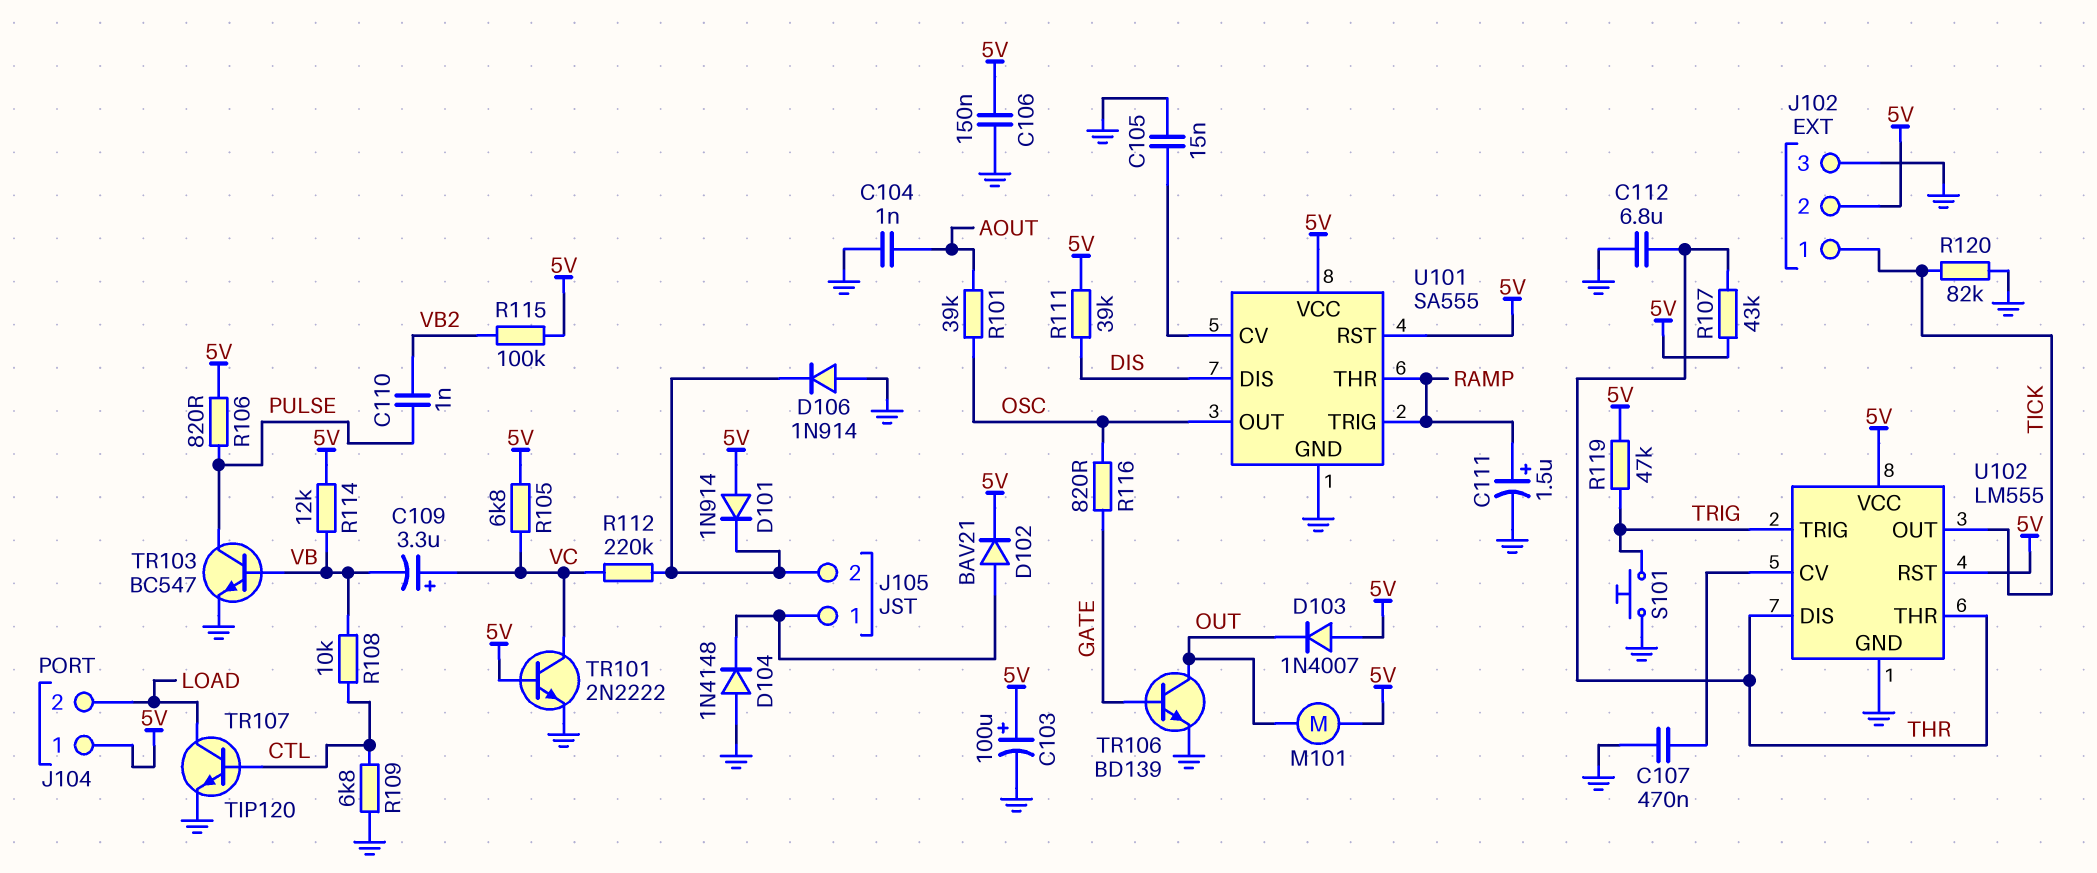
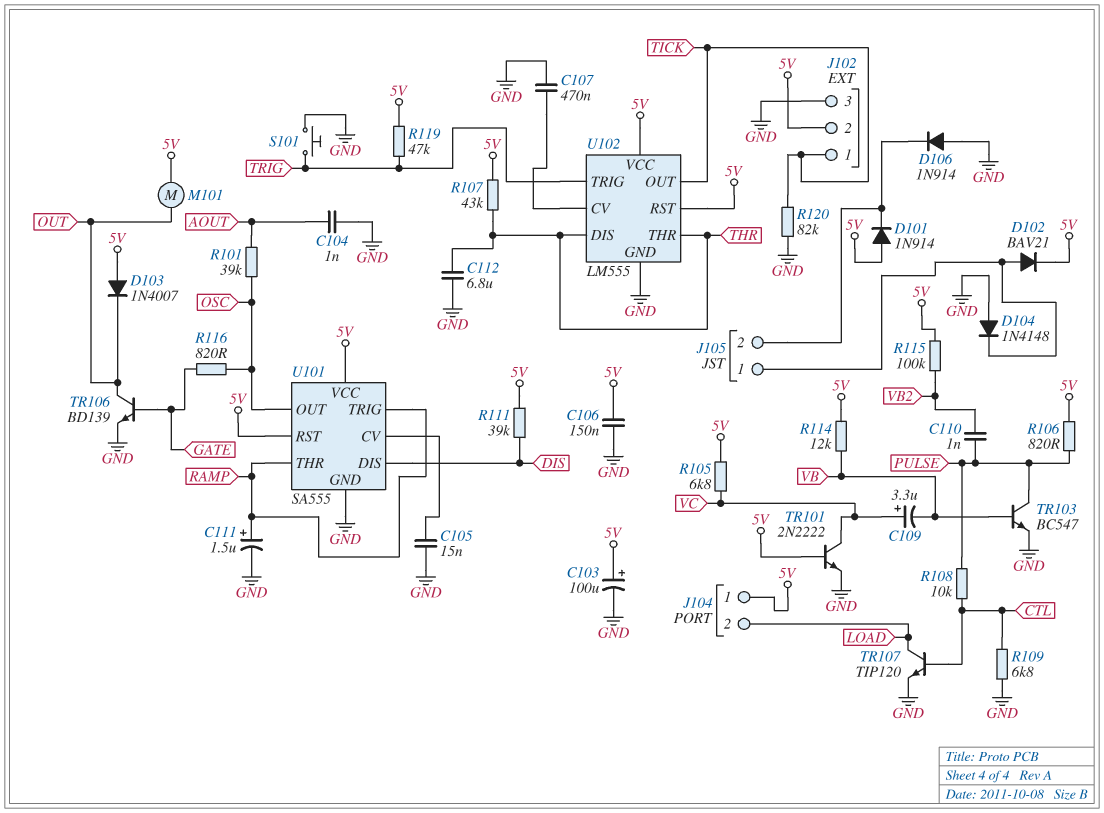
R108: 10k (CTL, VB) -> 10k (CTL, PULSE)
R112: 220k (J105/2, VC) -> none

